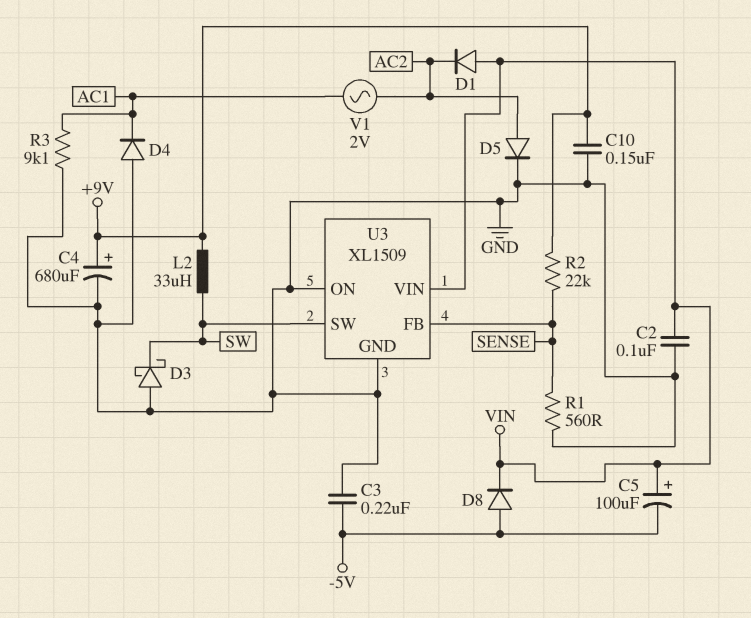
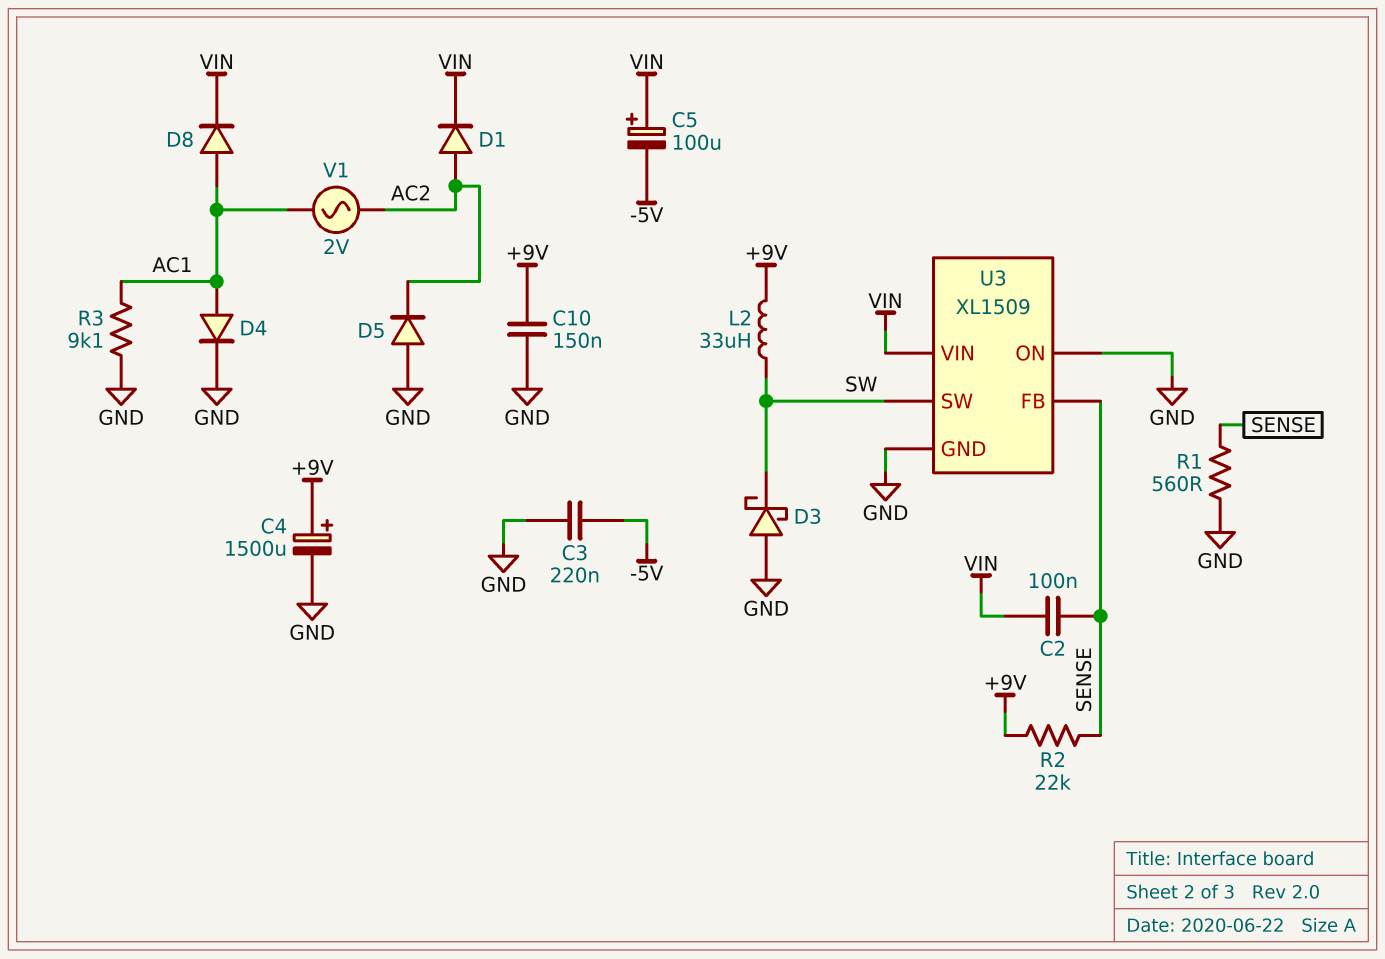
C2: 100nF (GND, VIN) -> 100nF (SENSE, VIN)
C4: 680uF (plus +9V, minus GND) -> 1500uF (plus +9V, minus GND)
D1: diode (A VIN, K AC2) -> diode (A AC2, K VIN)
D4: diode (A GND, K AC1) -> diode (A AC1, K GND)
D5: diode (A AC2, K GND) -> diode (A GND, K AC2)
D8: diode (A -5V, K VIN) -> diode (A AC1, K VIN)

